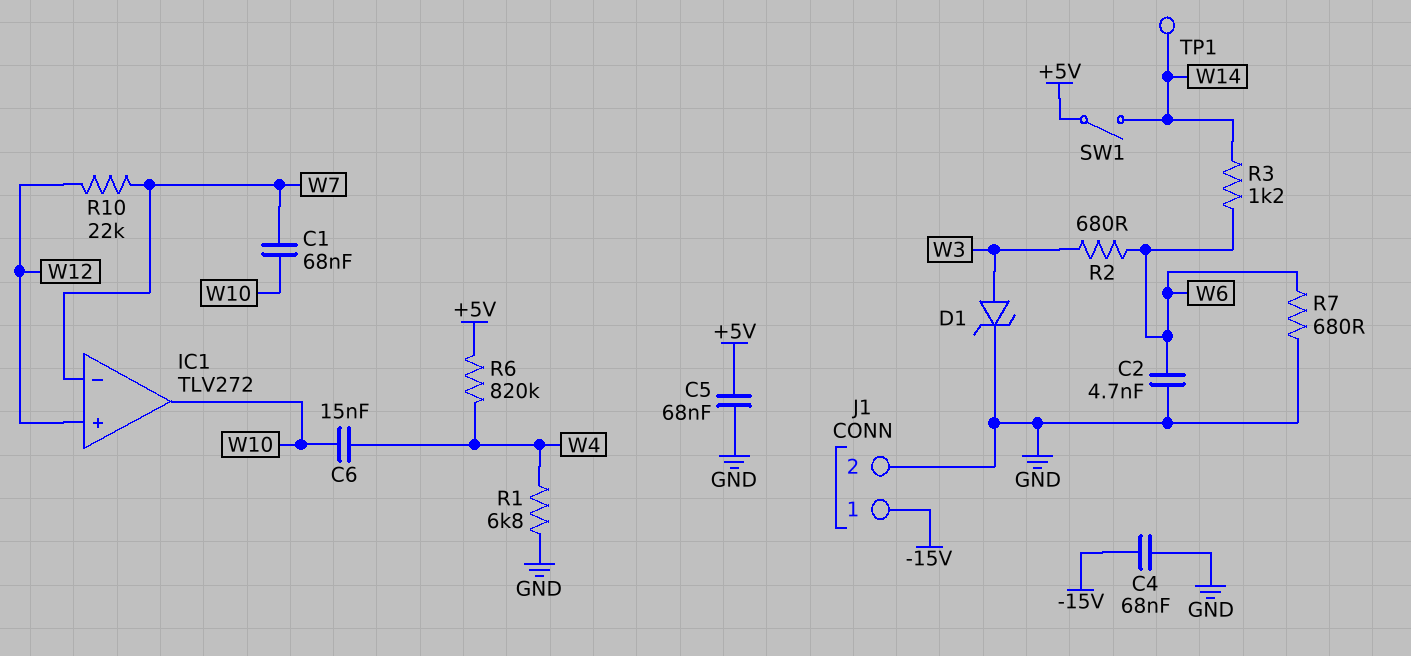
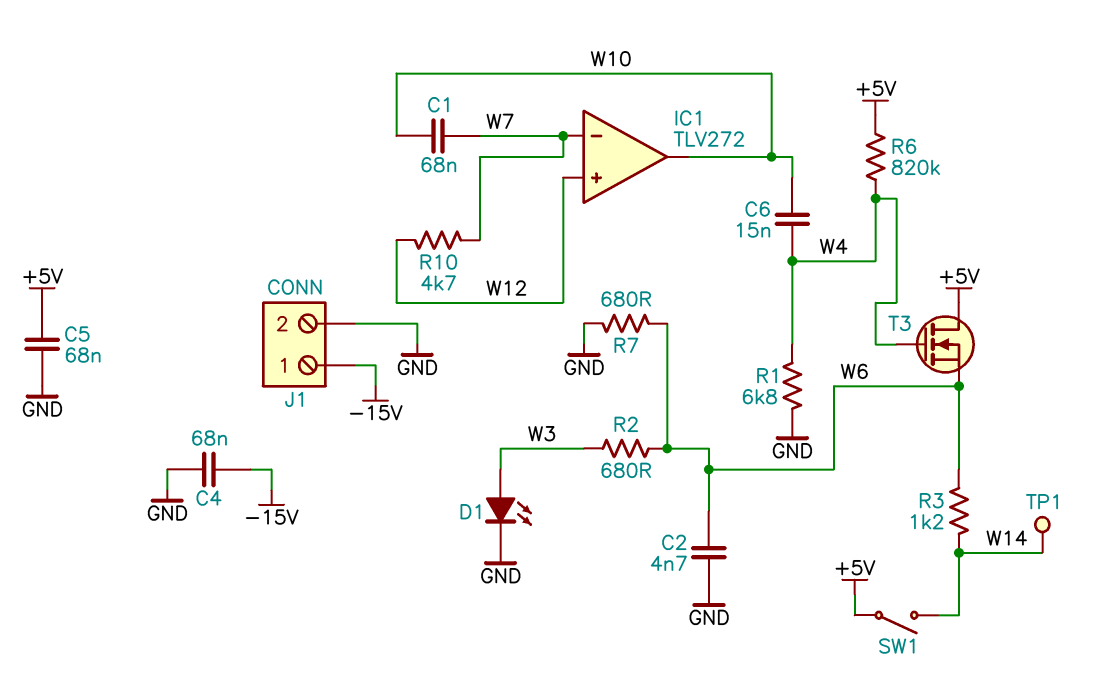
D1: zener (A W3, K GND) -> LED (A W3, K GND)
R10: 22k (W7, W12) -> 4.7k (W7, W12)
T3: none -> NMOS (G W4, D +5V, S W6)

